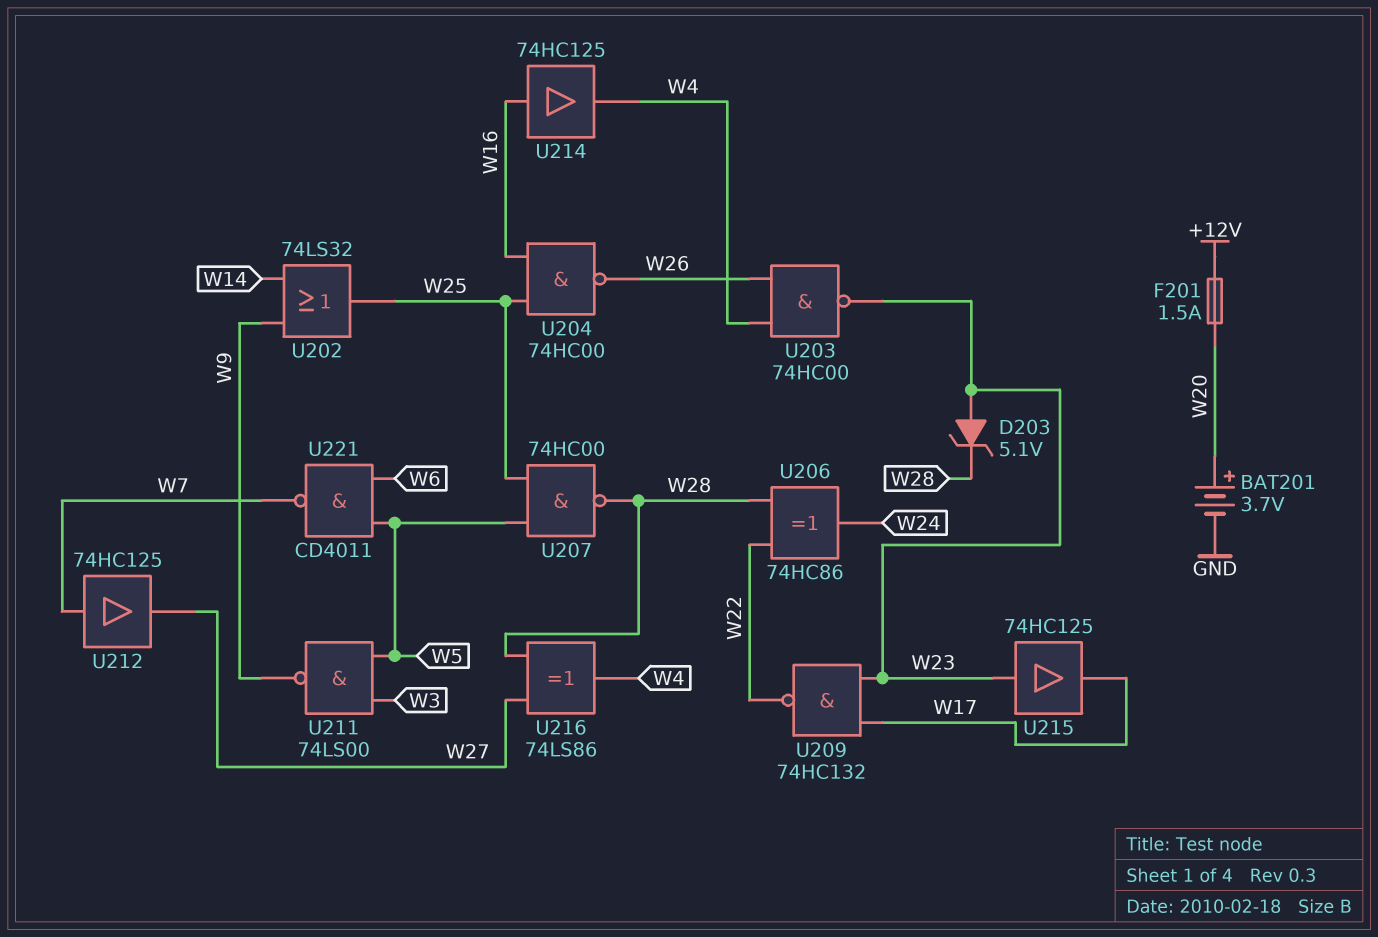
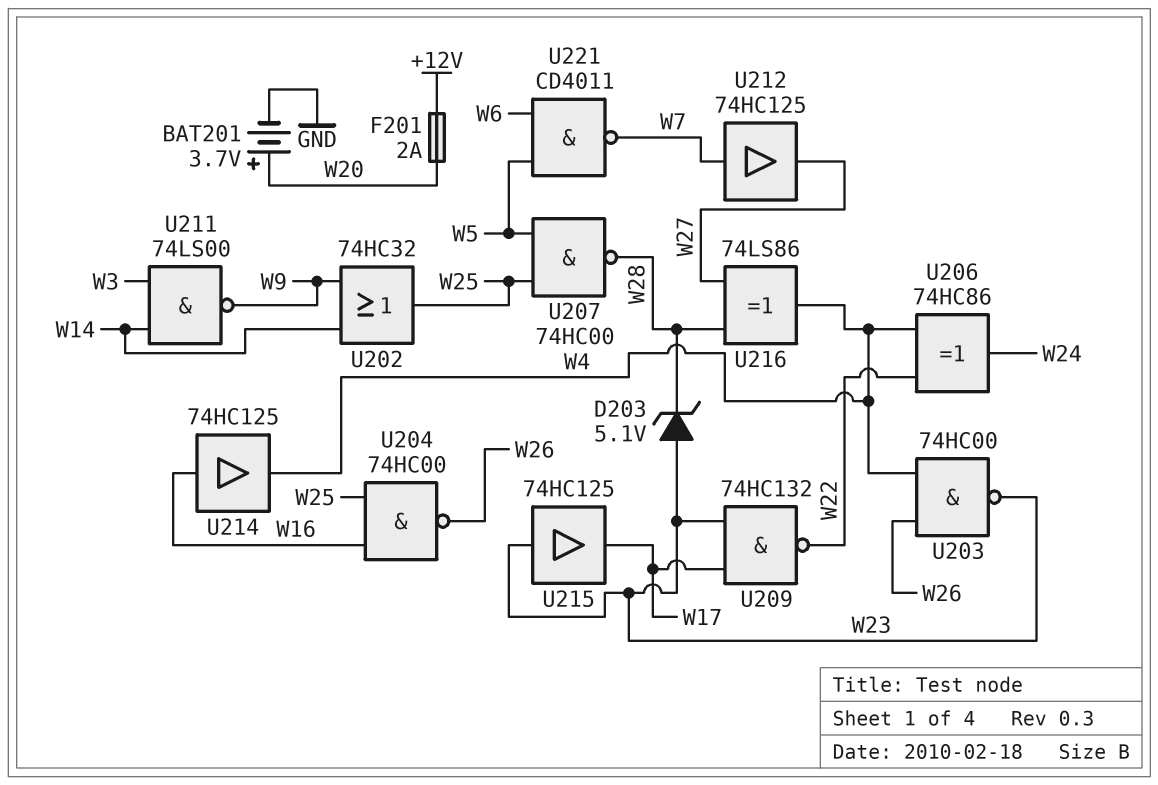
F201: 1.5A (+12V, W20) -> 2A (+12V, W20)
U202: OR 74LS32 (in W9, in W14, out W25) -> OR 74HC32 (in W9, in W14, out W25)
U206: XOR 74HC86 (in W22, in W28, out W24) -> XOR 74HC86 (in W4, in W22, out W24)
U211: NAND 74LS00 (in W3, in W5, out W9) -> NAND 74LS00 (in W3, in W14, out W9)

